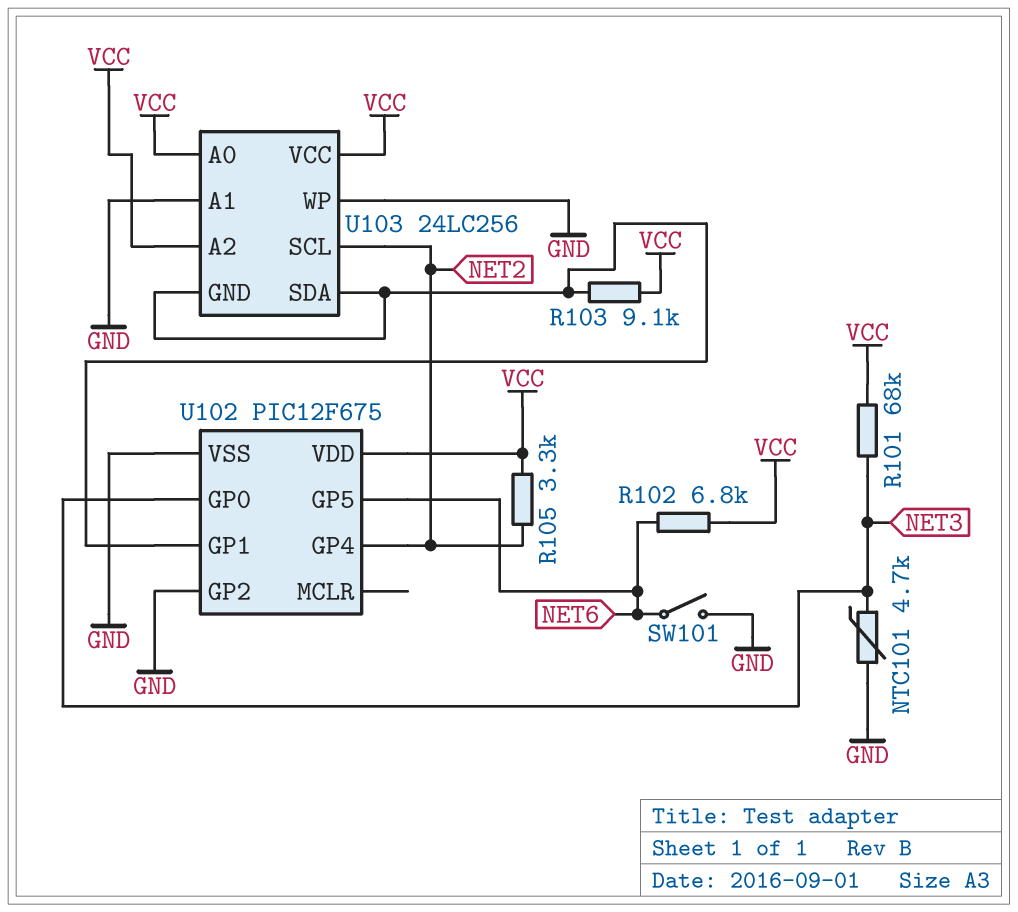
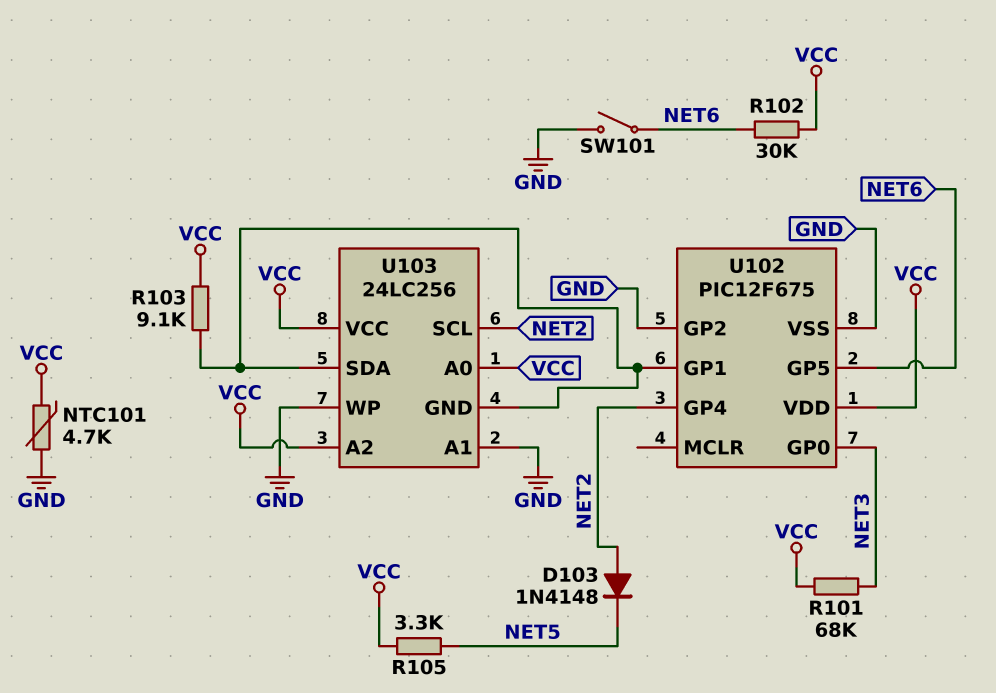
D103: none -> diode 1N4148 (A NET2, K NET5)
NTC101: 4.7k (GND, NET3) -> 4.7k (GND, VCC)
R102: 6.8k (NET6, VCC) -> 30k (NET6, VCC)
R105: 3.3k (NET2, VCC) -> 3.3k (NET5, VCC)

